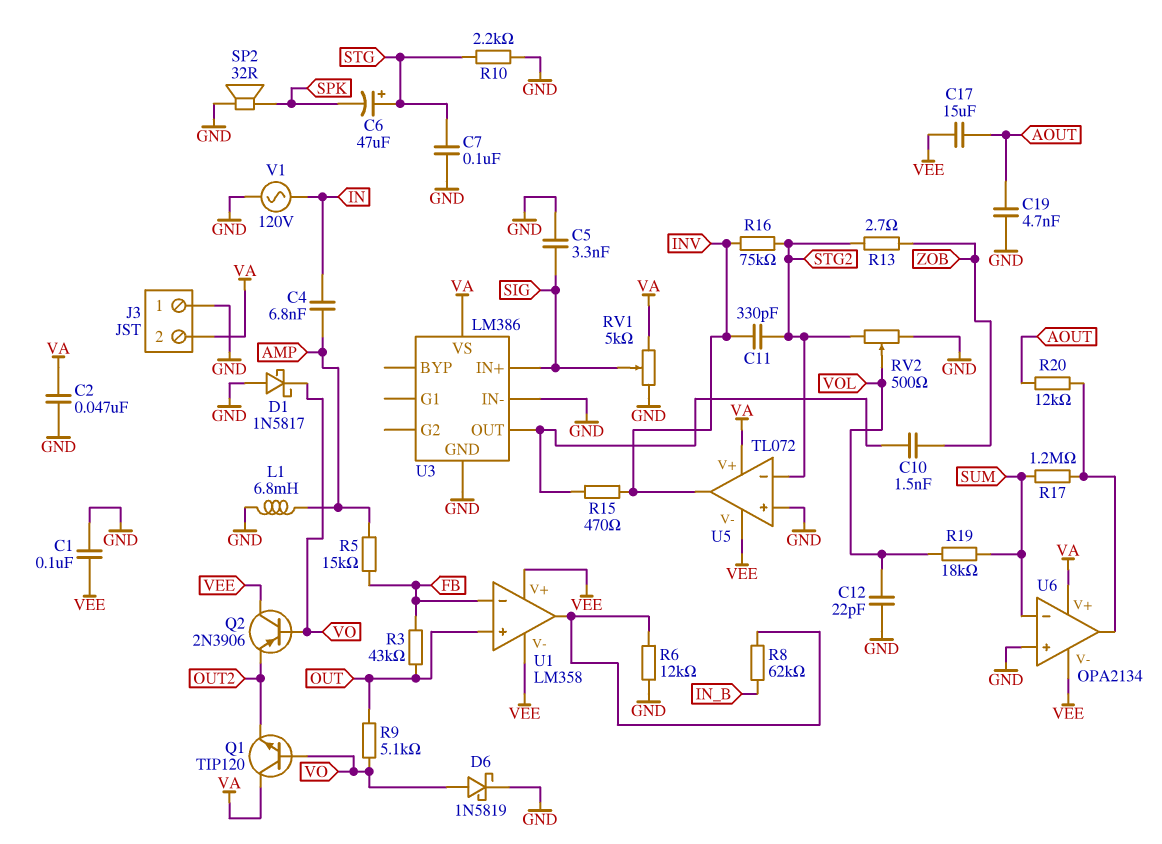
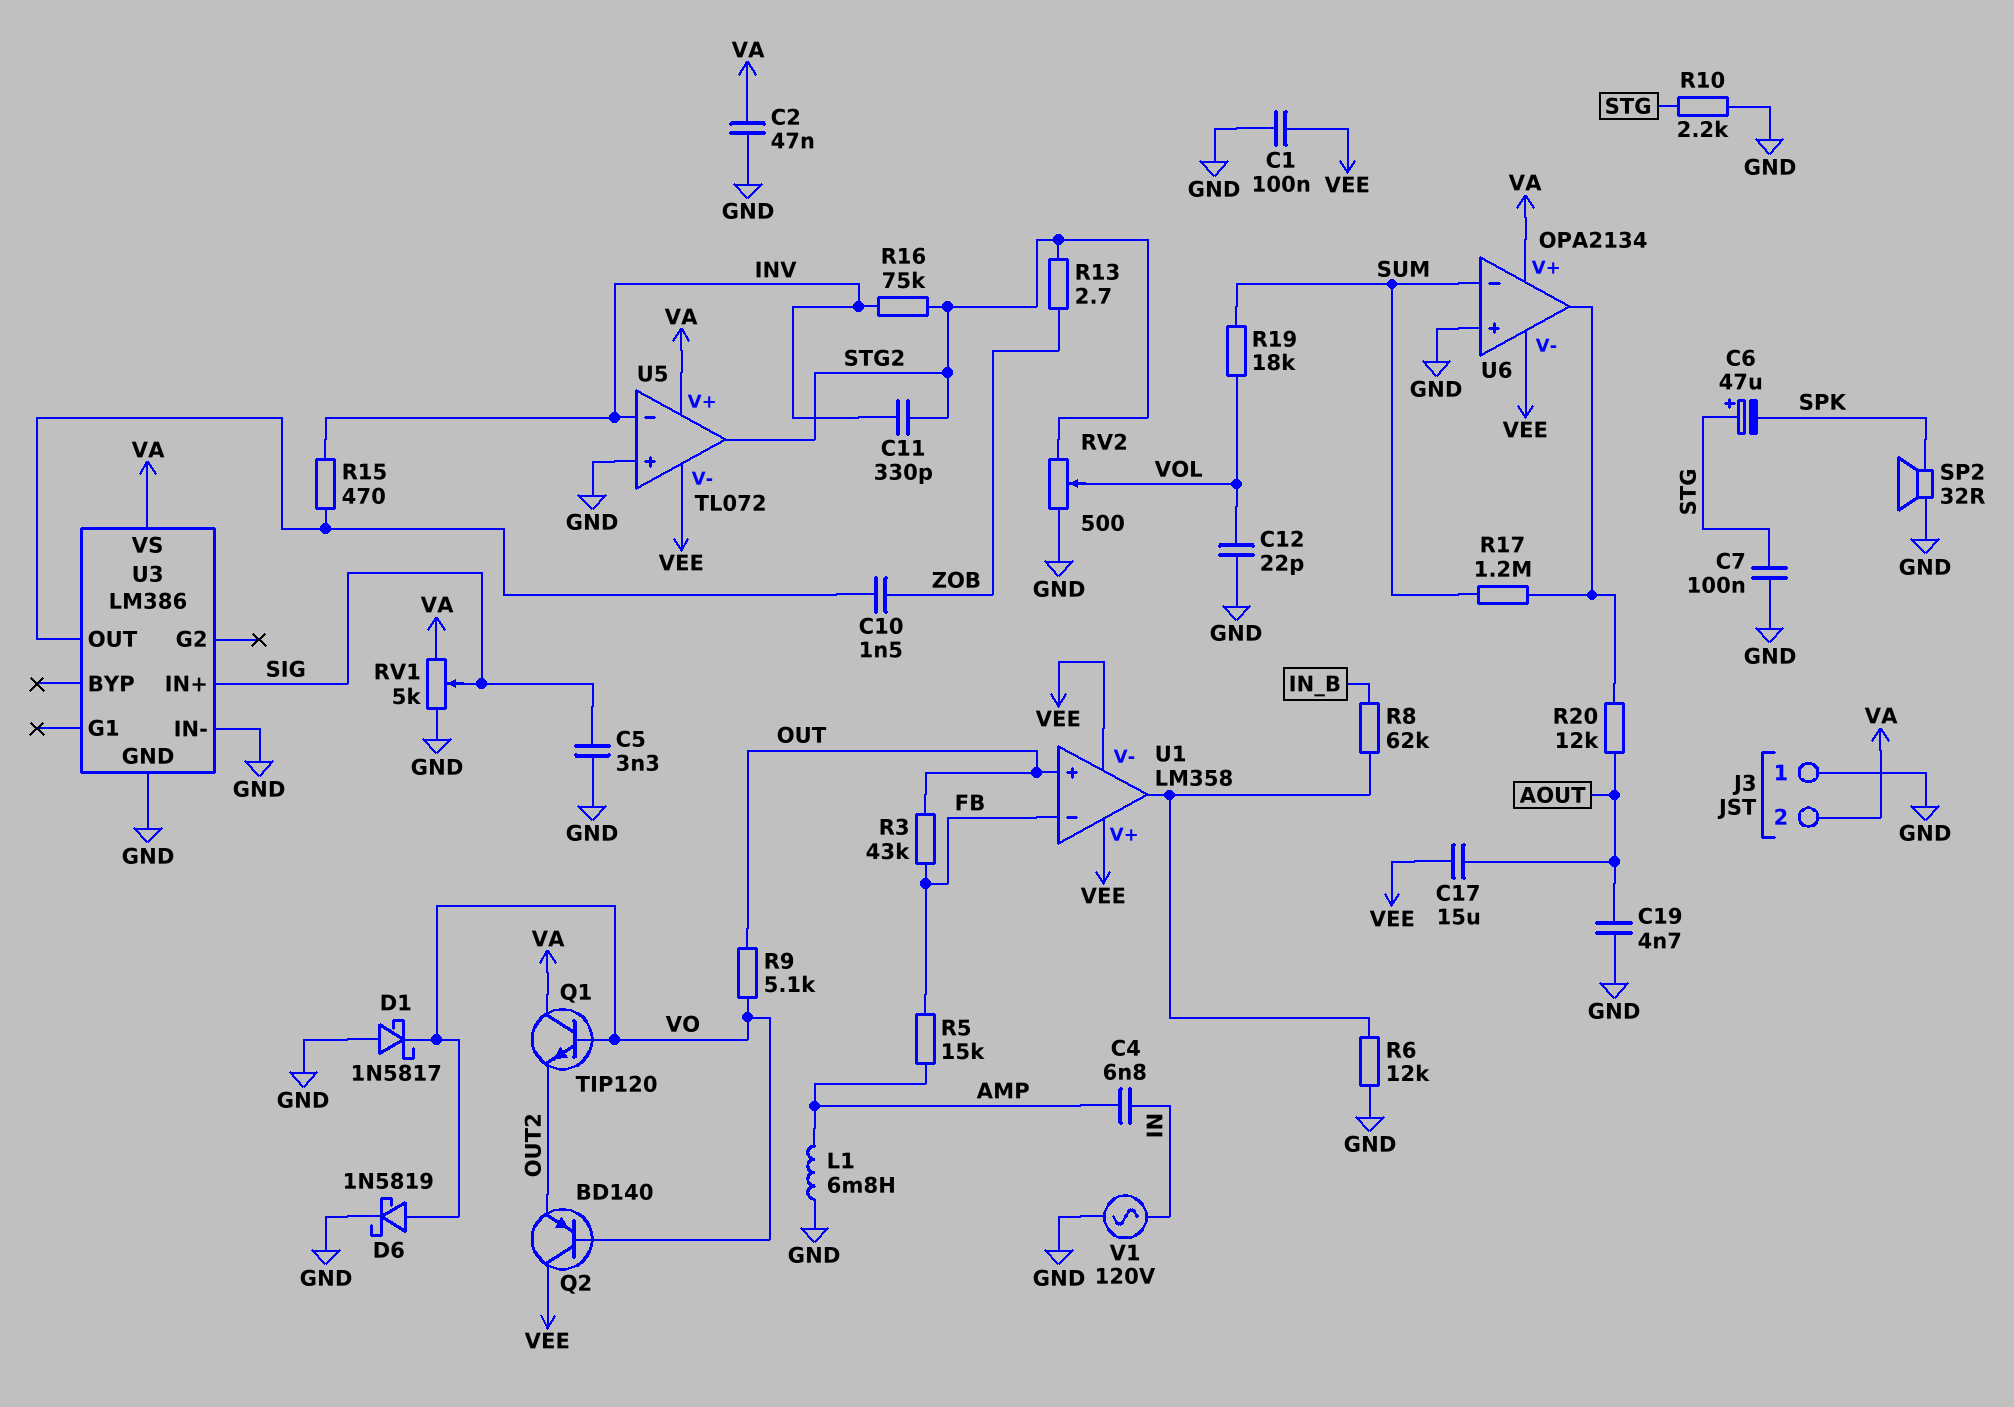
Q2: PNP 2N3906 (B VO, C VEE, E OUT2) -> PNP BD140 (B VO, C VEE, E OUT2)
U5 pin in-: STG2 -> INV
U5 pin out: INV -> STG2

